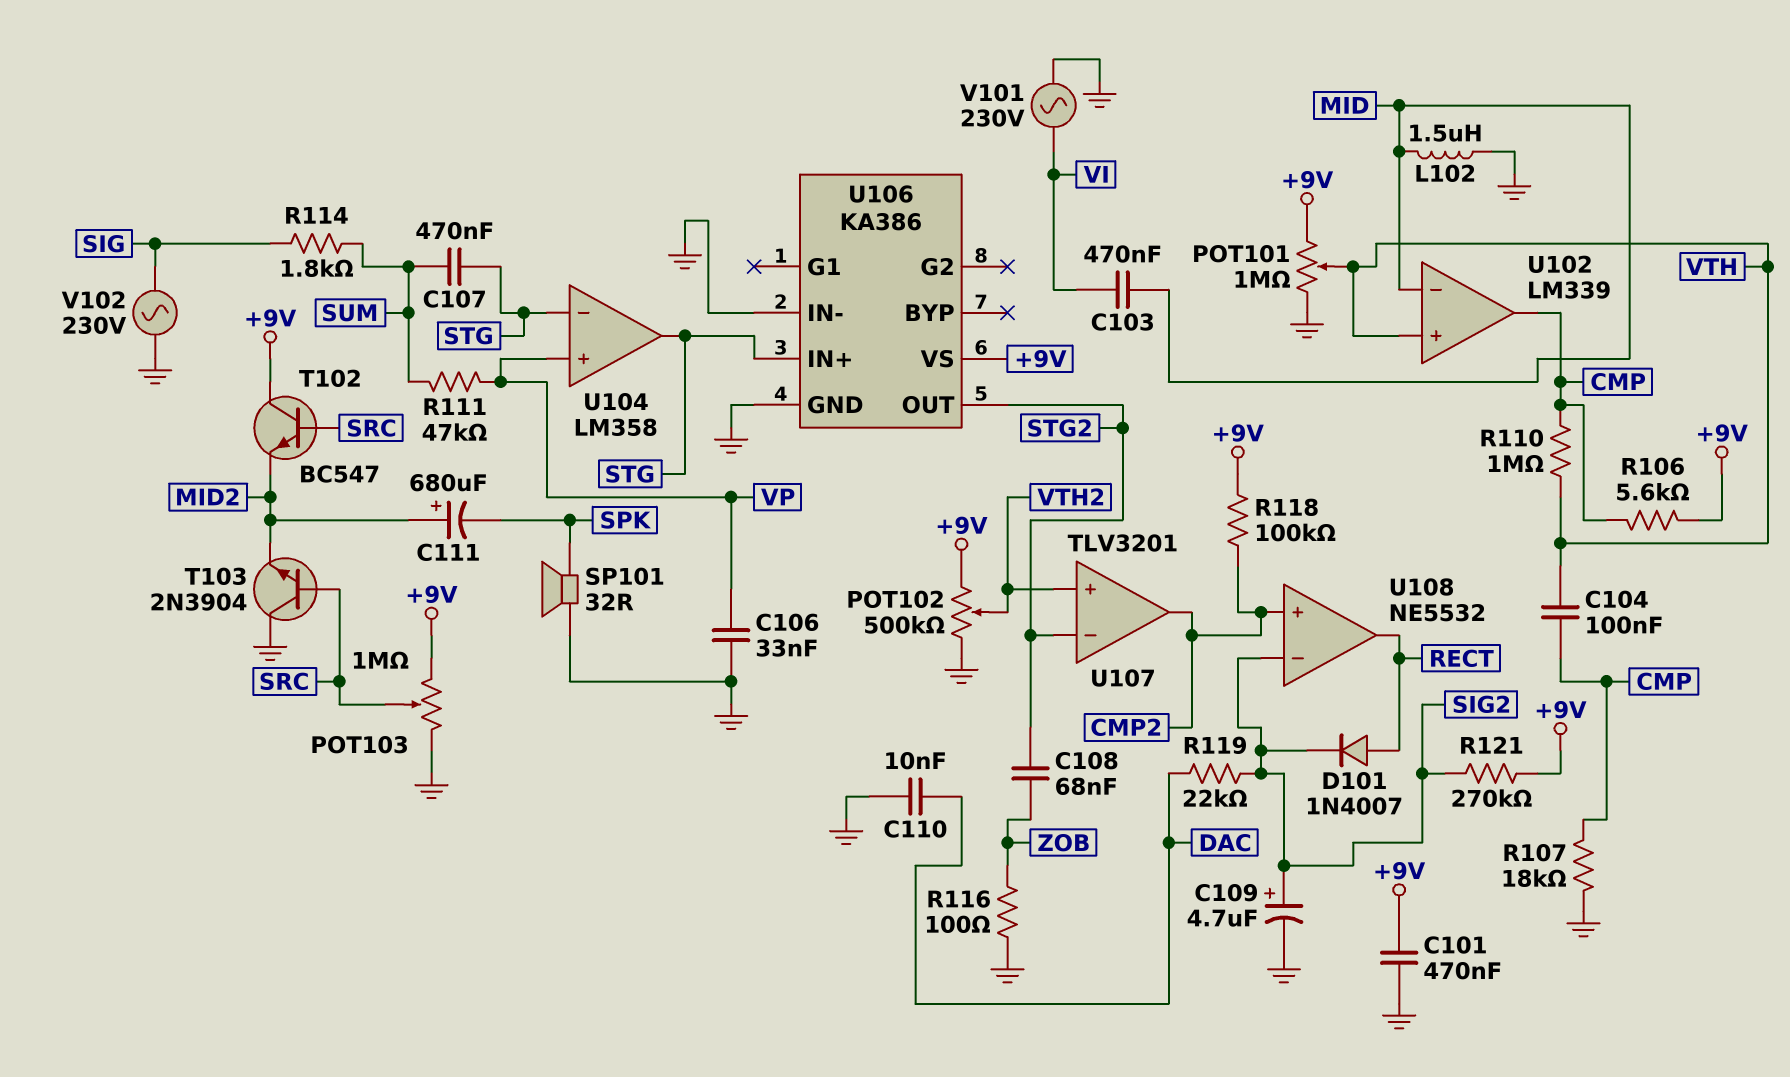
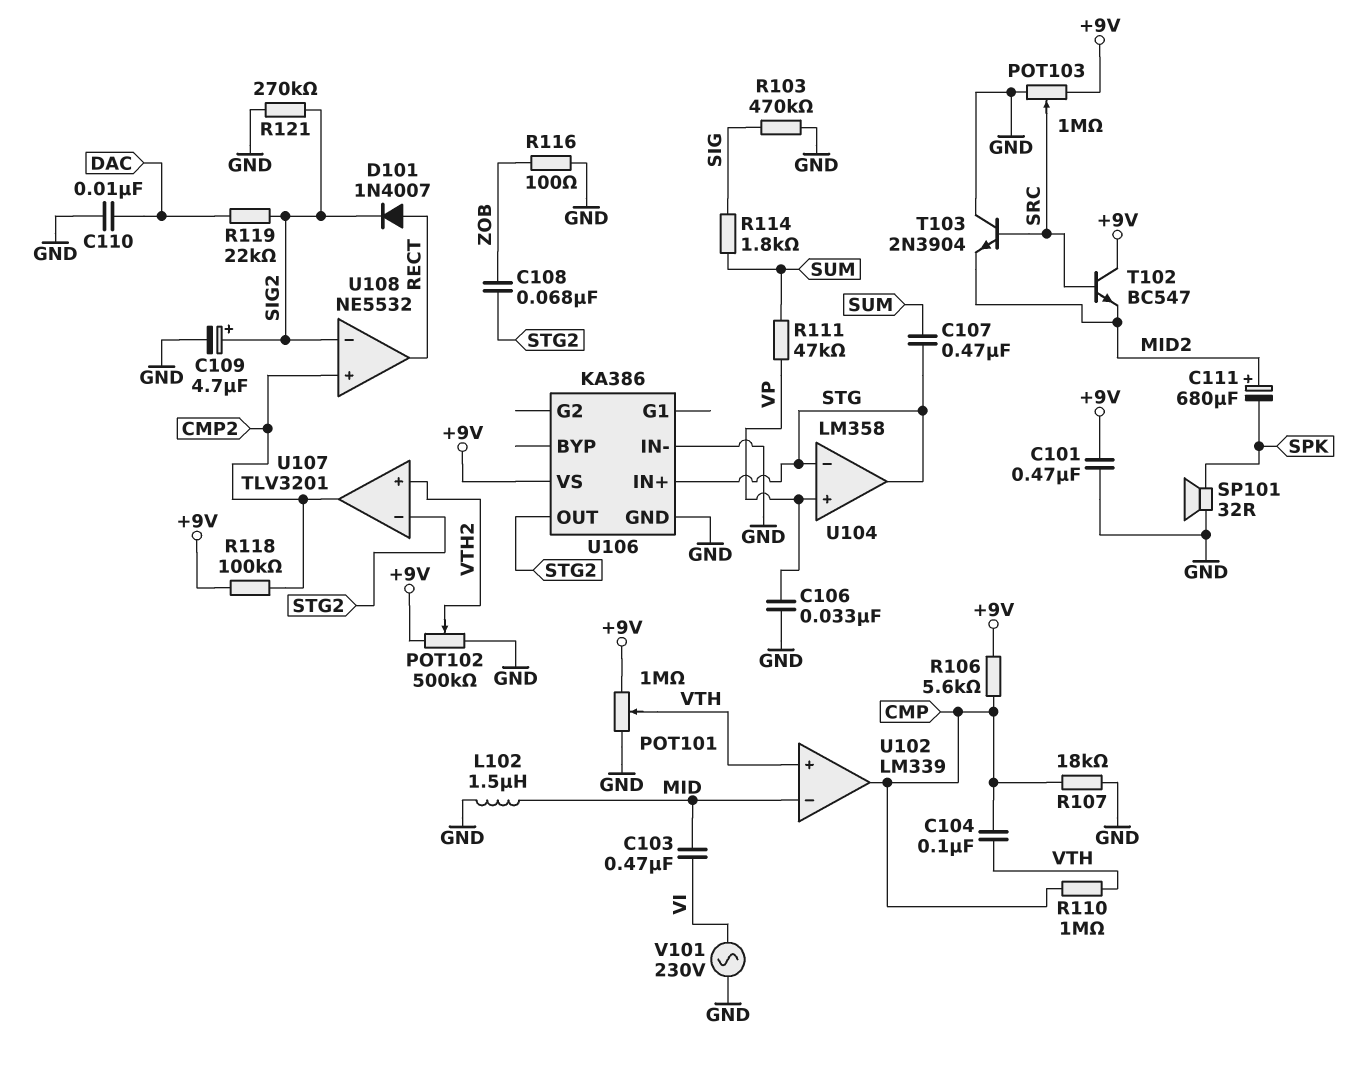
R103: none -> 470k (GND, SIG)
R121: 270k (+9V, SIG2) -> 270k (GND, SIG2)
V102: AC 230V (GND, SIG) -> none

